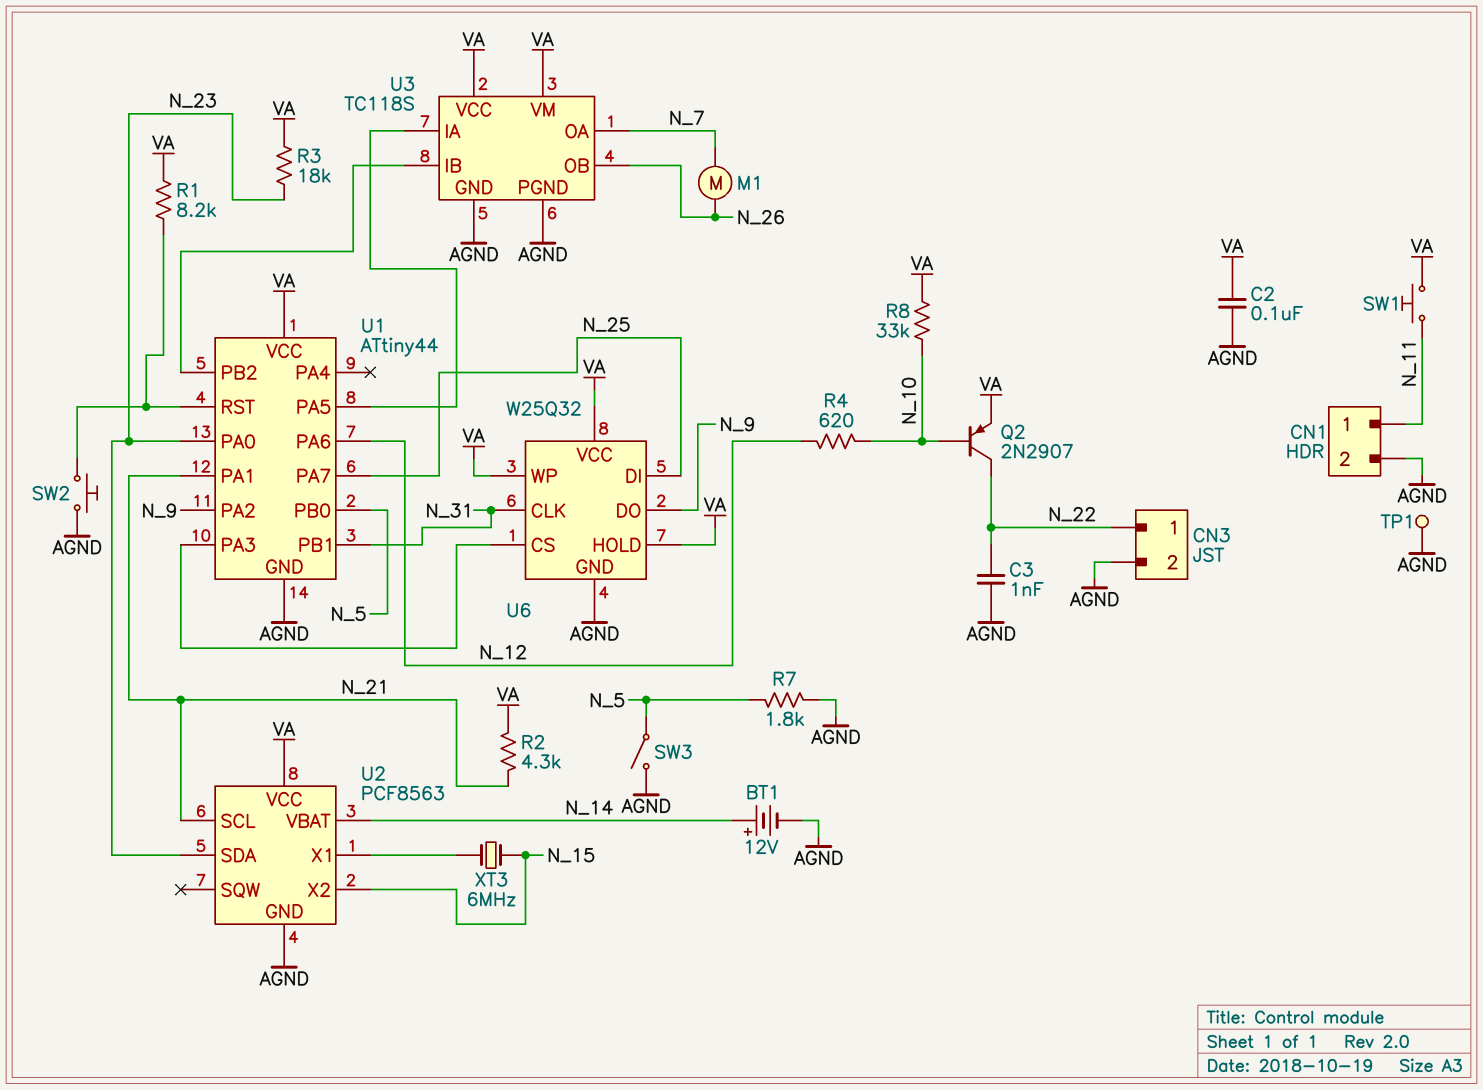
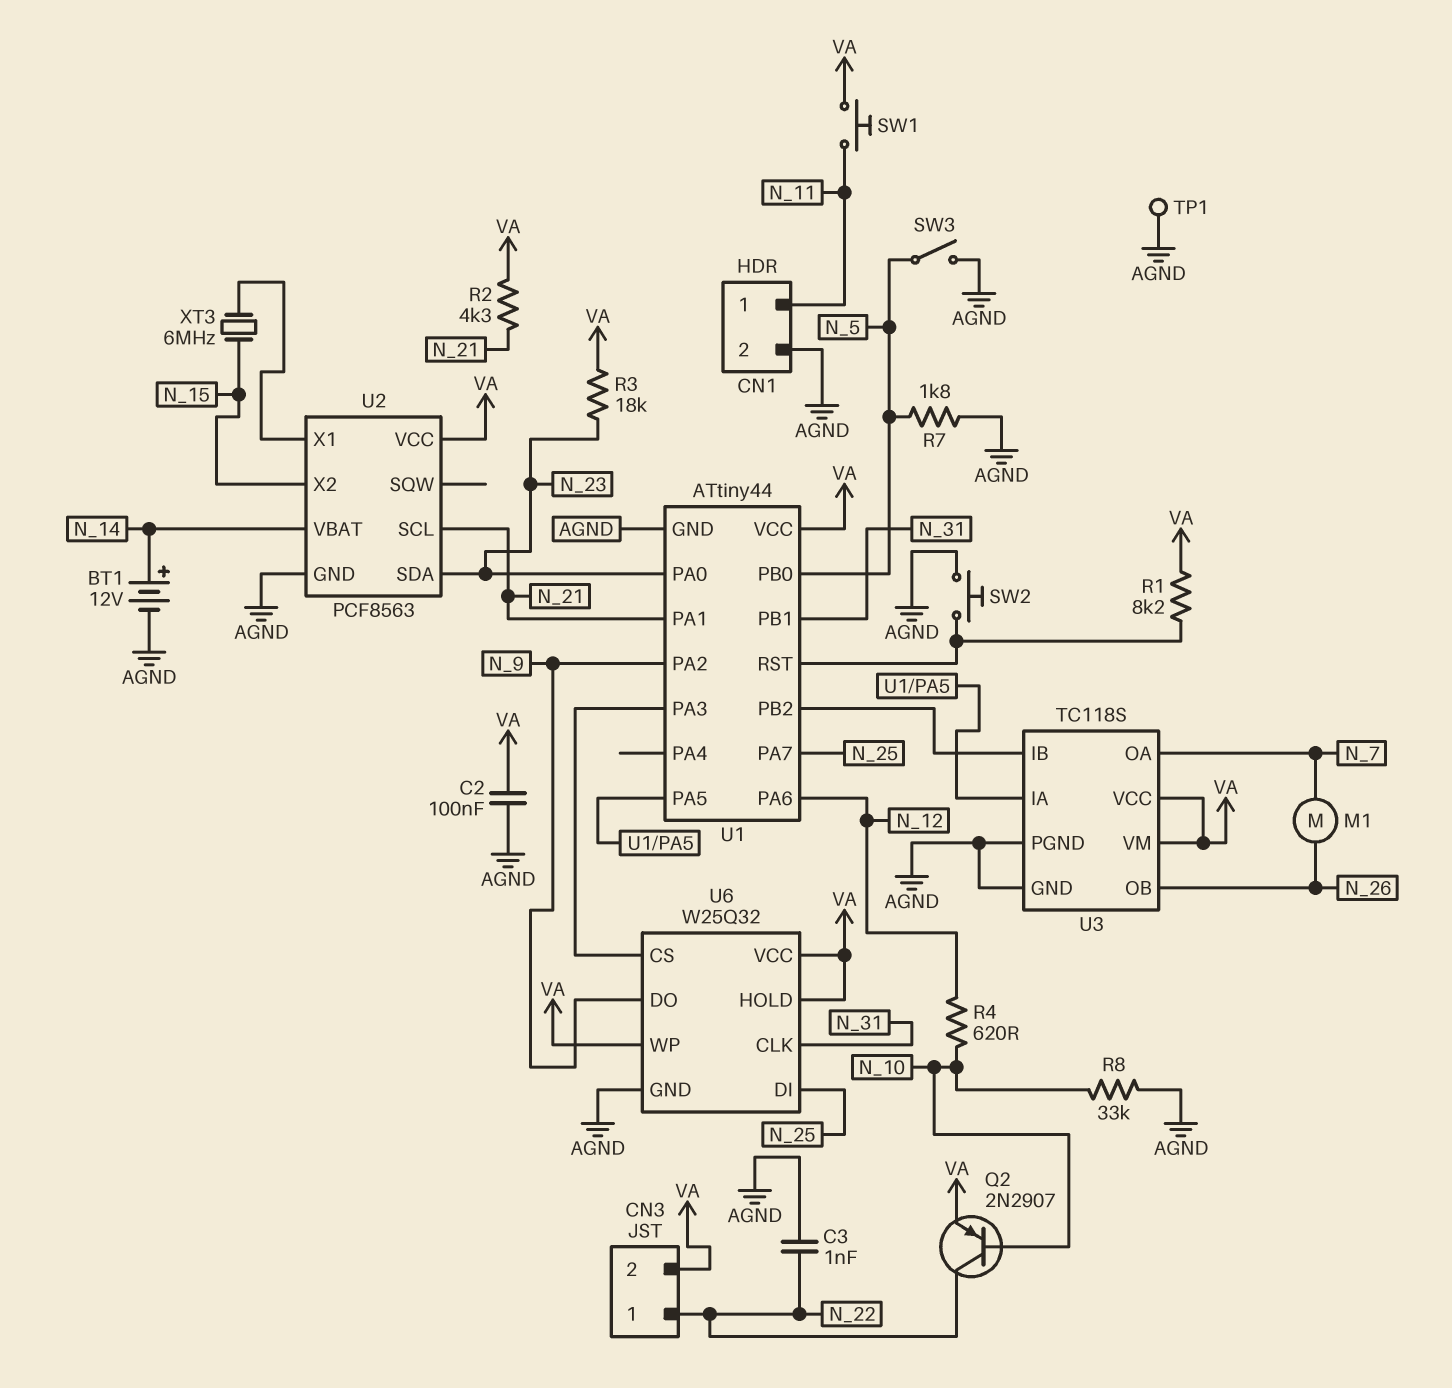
CN3 pin 2: AGND -> VA
R8: 33k (N_10, VA) -> 33k (AGND, N_10)

